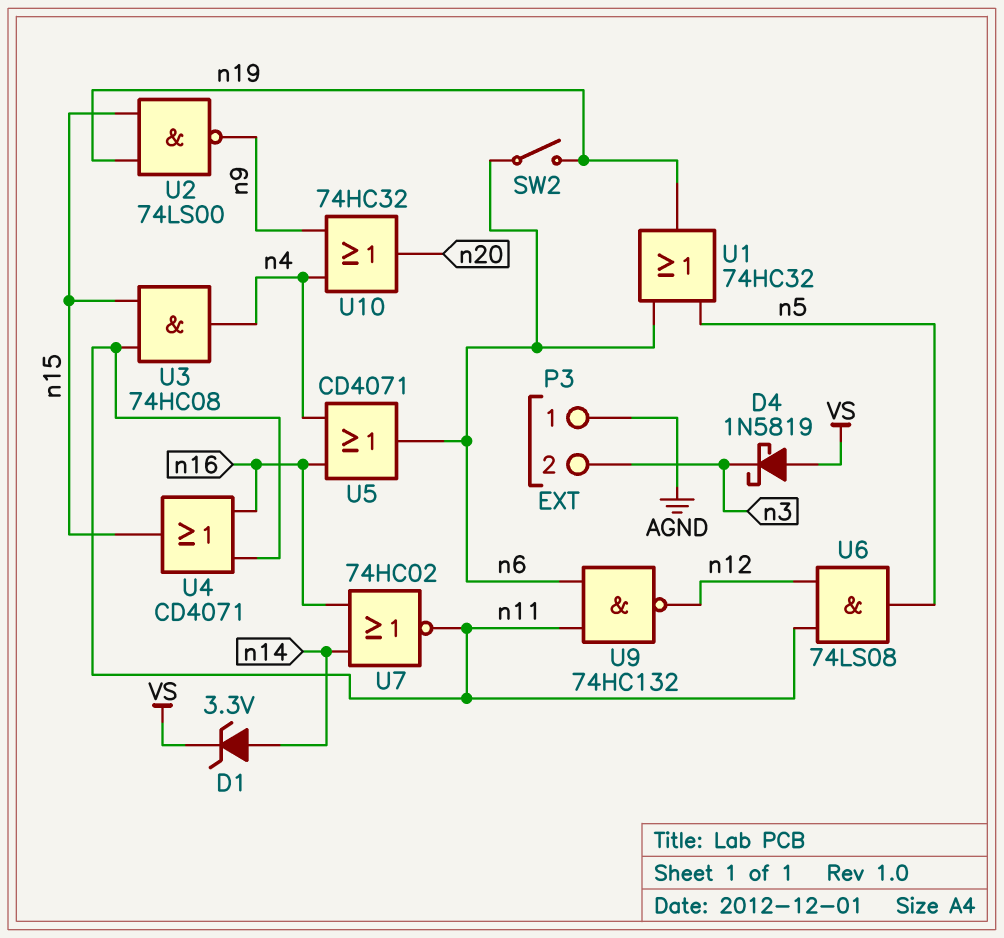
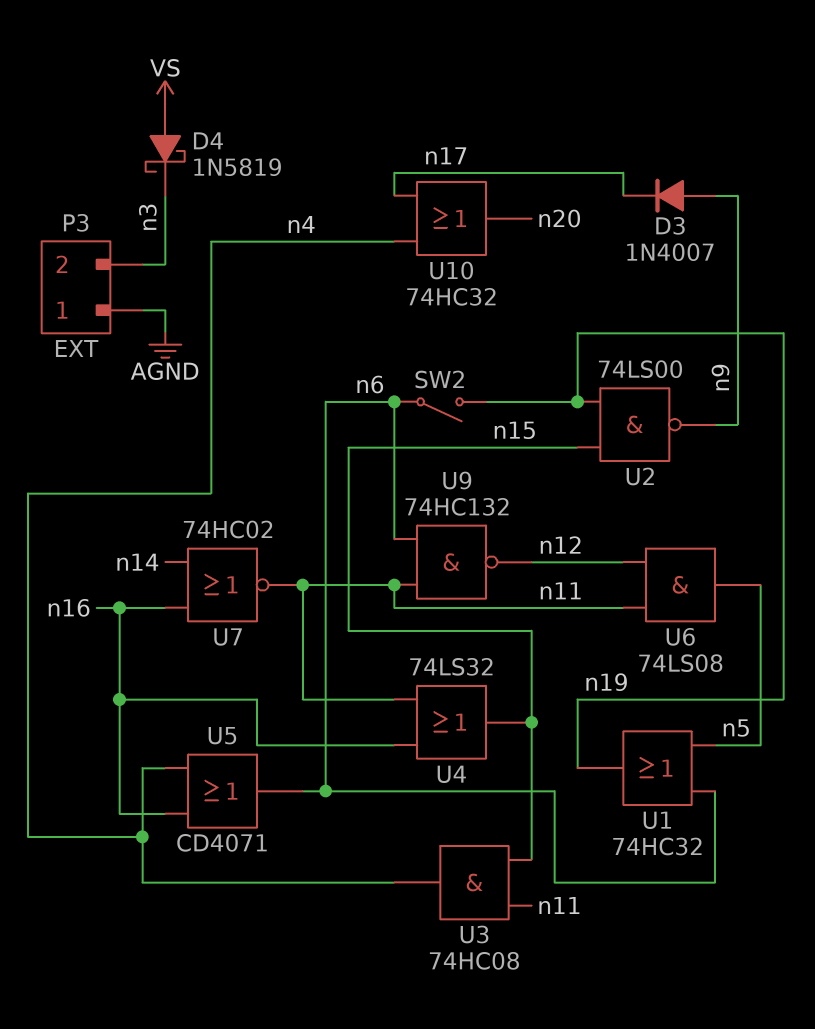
D1: zener 3.3V (A n14, K VS) -> none
D3: none -> diode 1N4007 (A n9, K n17)
U4: OR CD4071 (in n11, in n16, out n15) -> OR 74LS32 (in n11, in n16, out n15)
U10: OR 74HC32 (in n4, in n9, out n20) -> OR 74HC32 (in n4, in n17, out n20)

